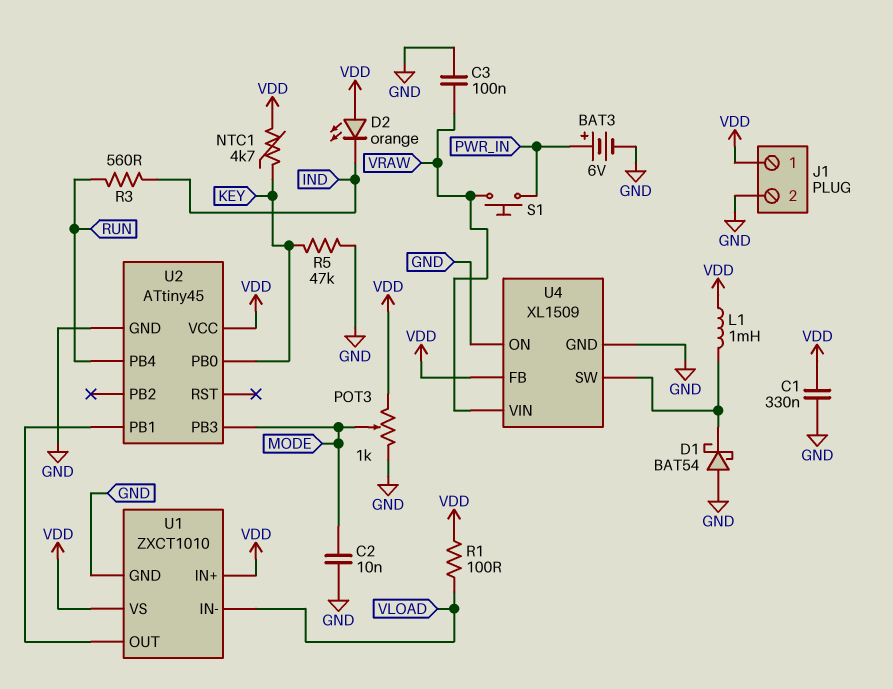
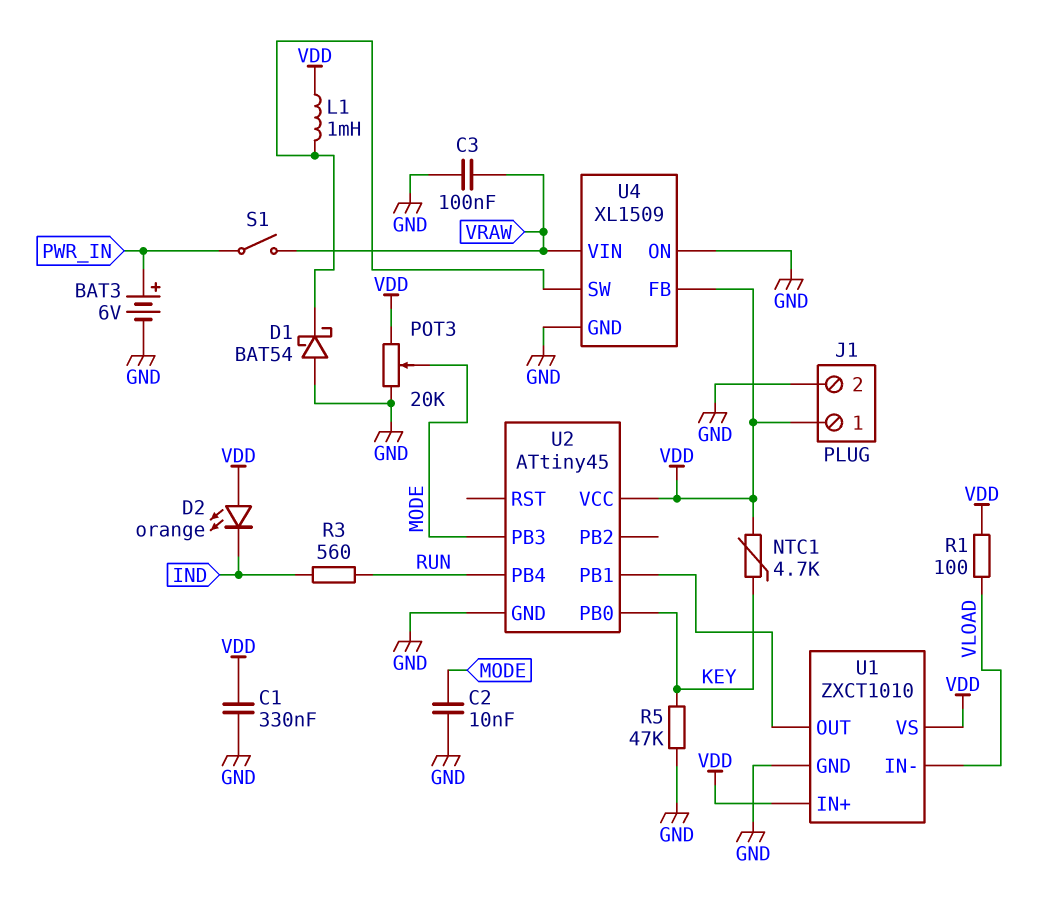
POT3: 1k (GND, VDD, wiper MODE) -> 20k (GND, VDD, wiper MODE)
S1: button (PWR_IN, VRAW) -> switch (PWR_IN, VRAW)

